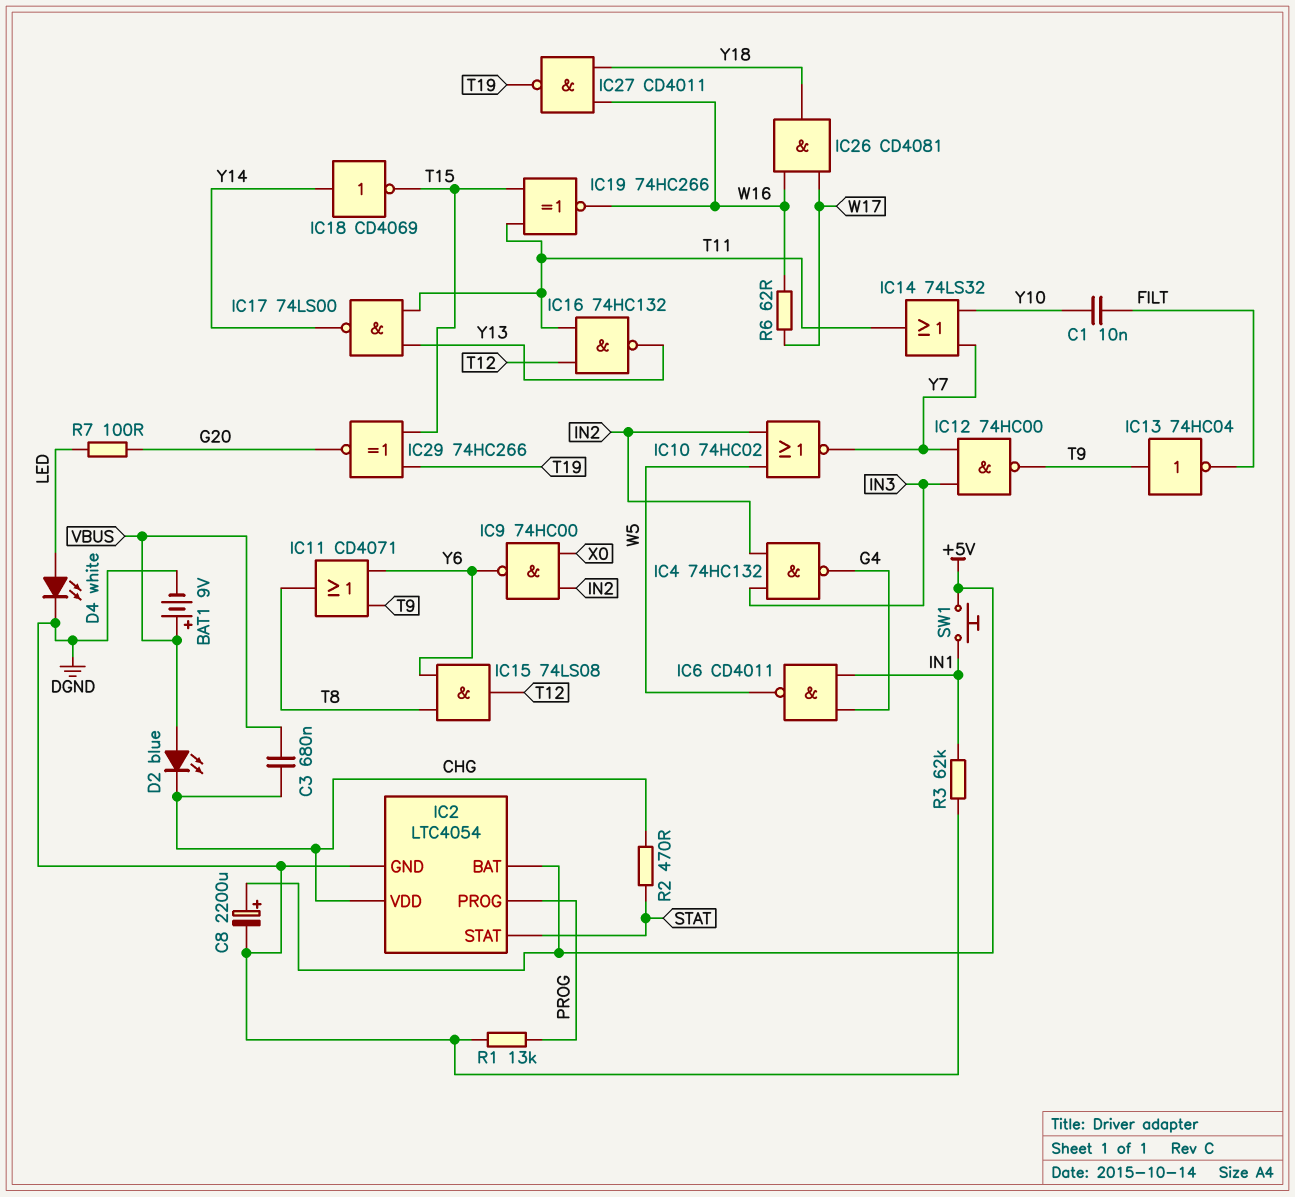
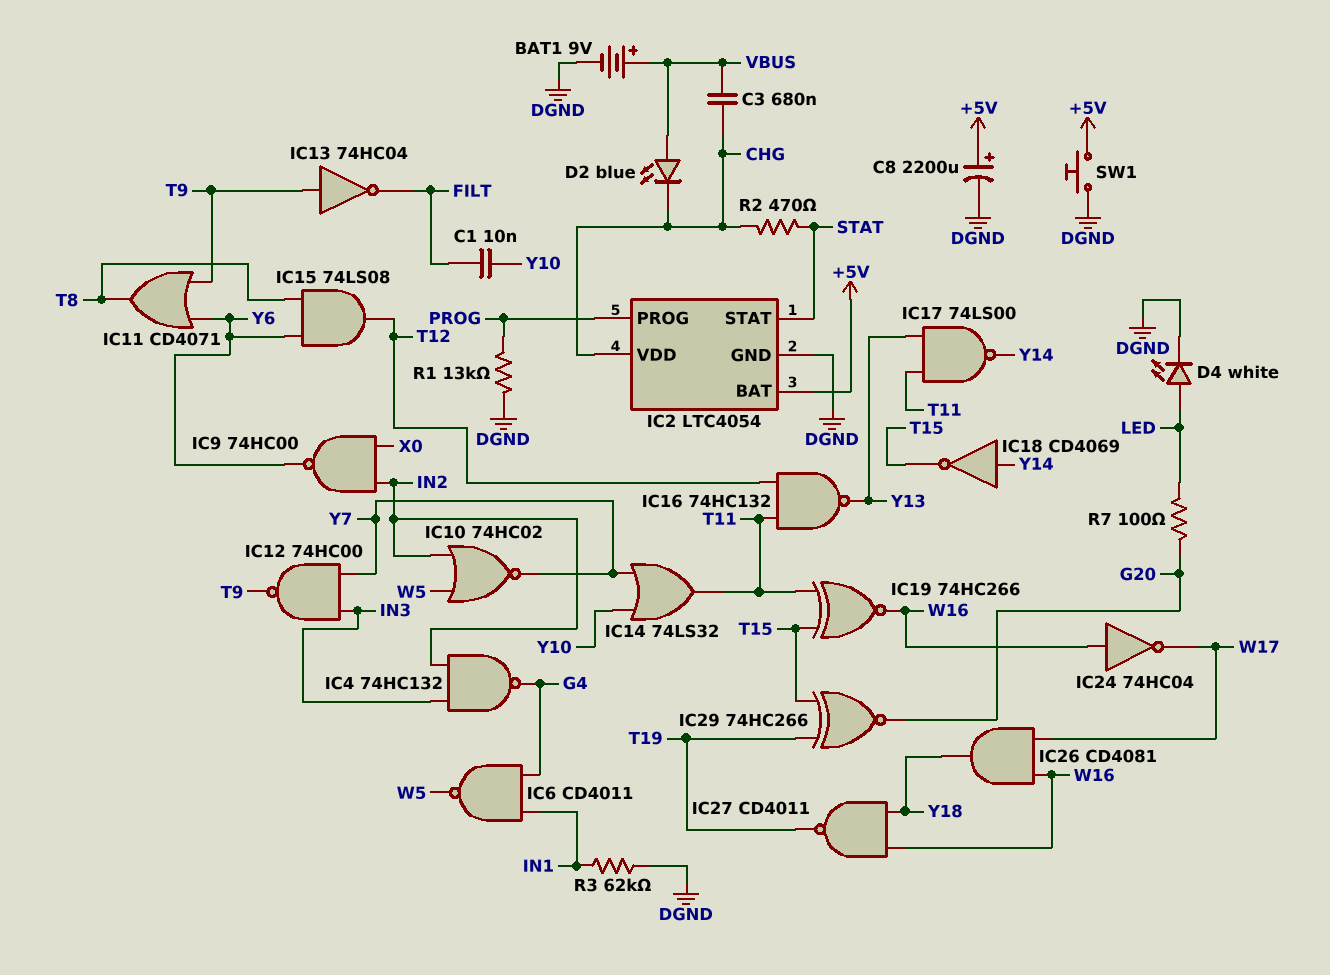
IC24: none -> NOT 74HC04 (in W16, out W17)
R6: 62 (W16, W17) -> none
SW1: button (+5V, IN1) -> button (+5V, DGND)

